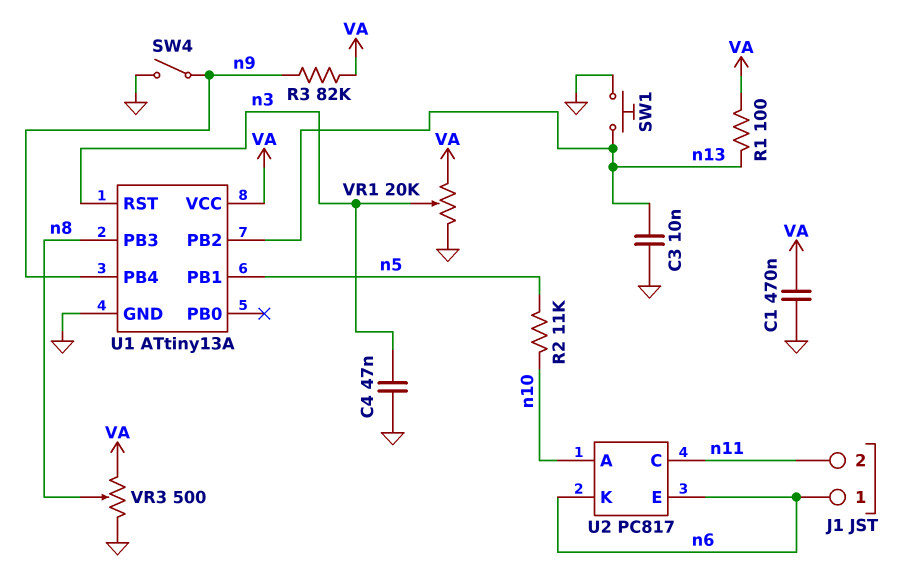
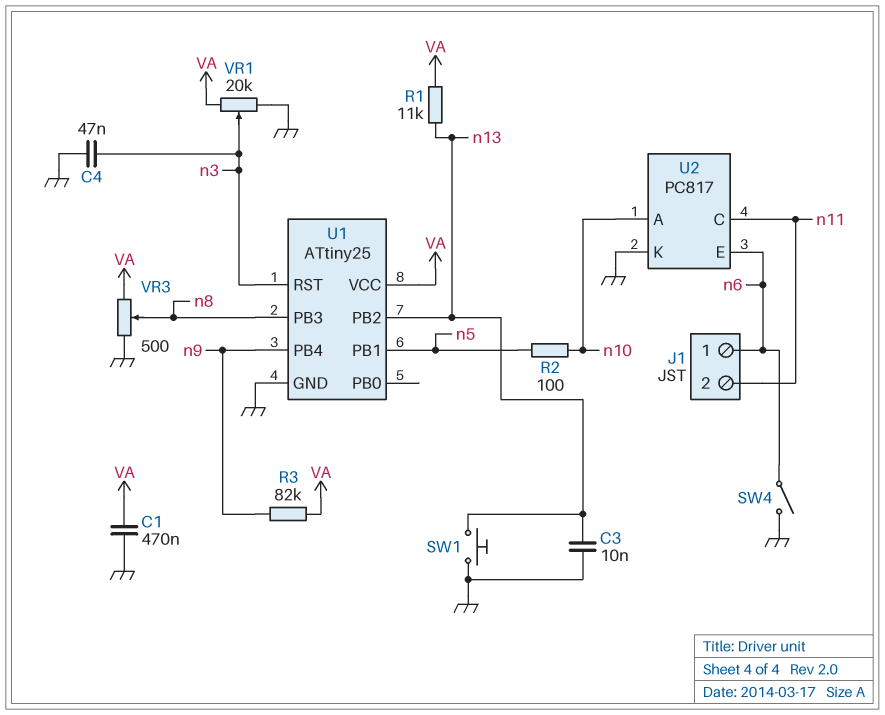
R1: 100 (VA, n13) -> 11k (VA, n13)
R2: 11k (n5, n10) -> 100 (n5, n10)
SW4: switch (GND, n9) -> switch (GND, n6)
U1: ATtiny13A -> ATtiny25
U2 pin K: n6 -> GND

